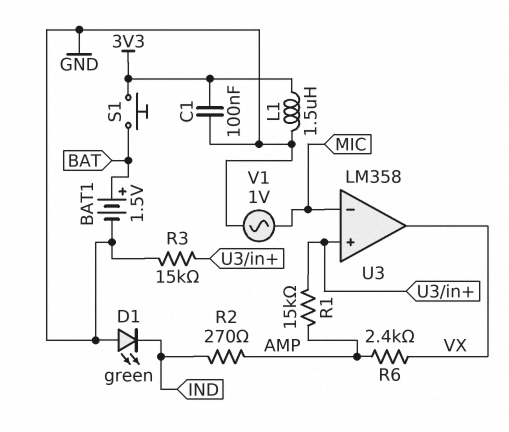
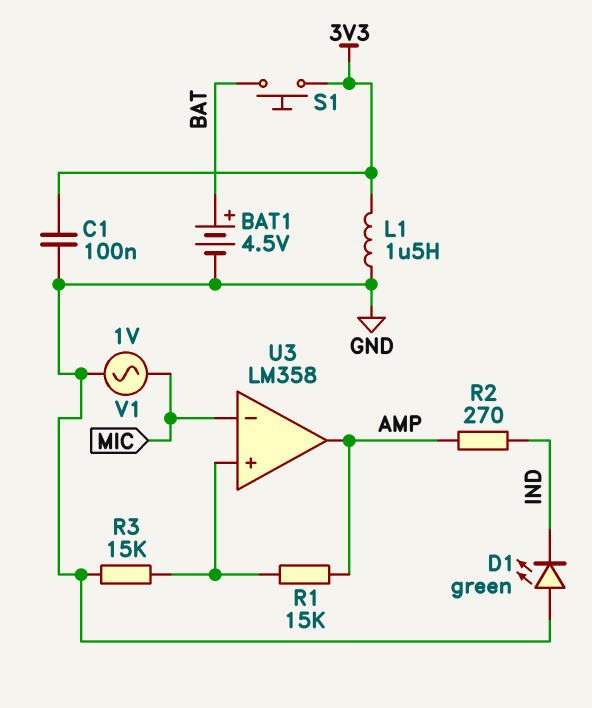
BAT1: 1.5V (plus BAT, minus GND) -> 4.5V (plus BAT, minus GND)
R6: 2.4k (AMP, VX) -> none
U3 pin out: VX -> AMP

